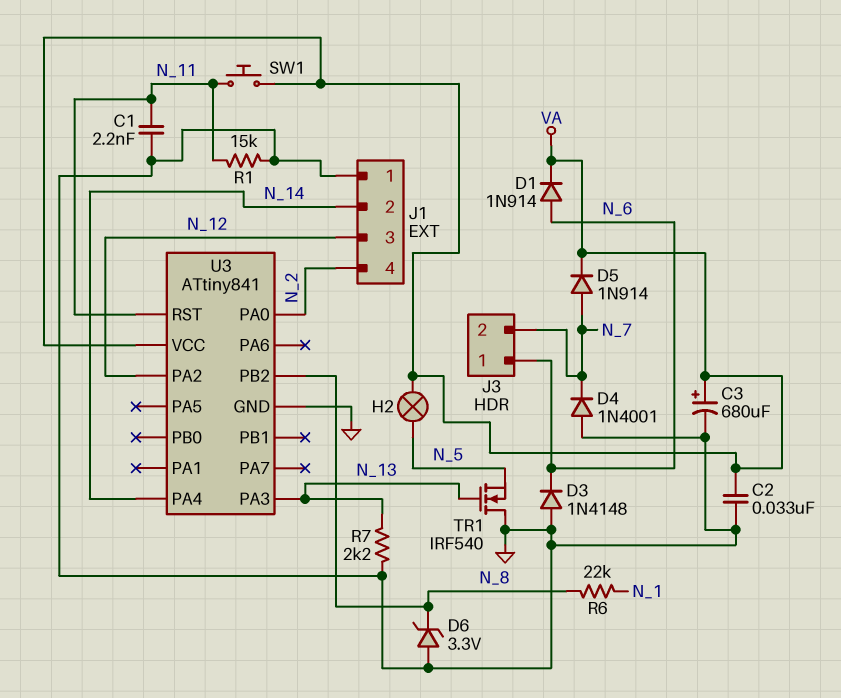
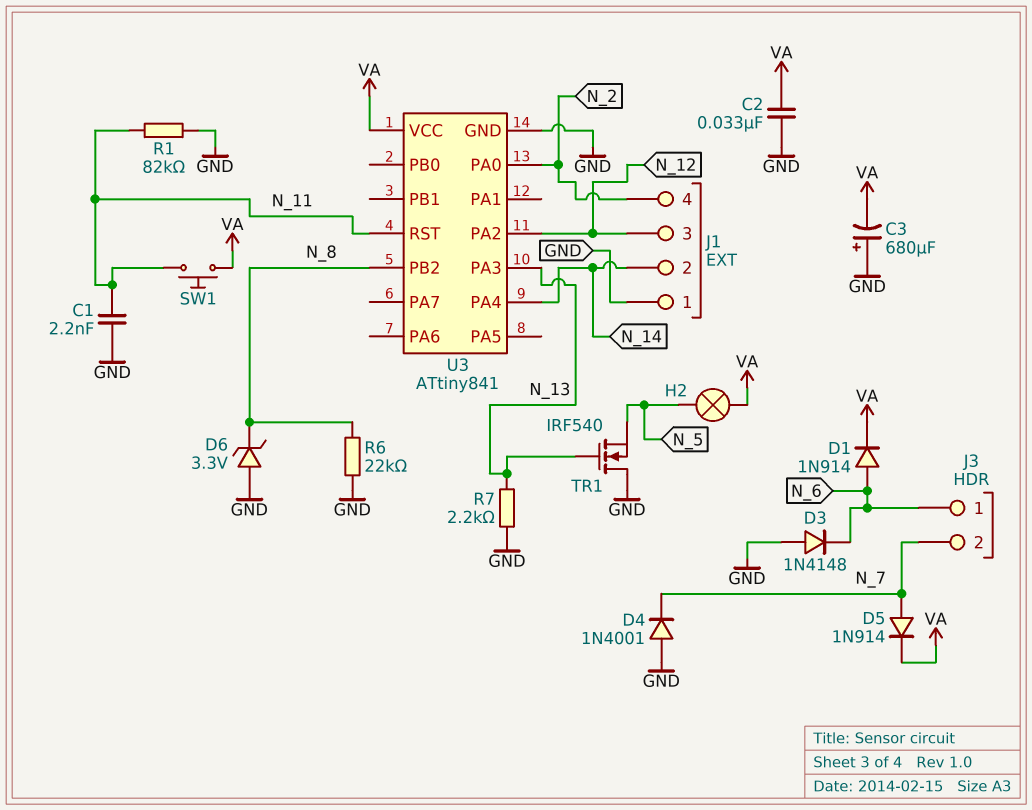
C3: 680uF (plus VA, minus GND) -> 680uF (plus GND, minus VA)
R1: 15k (GND, N_11) -> 82k (GND, N_11)
R6: 22k (N_1, N_8) -> 22k (GND, N_8)

